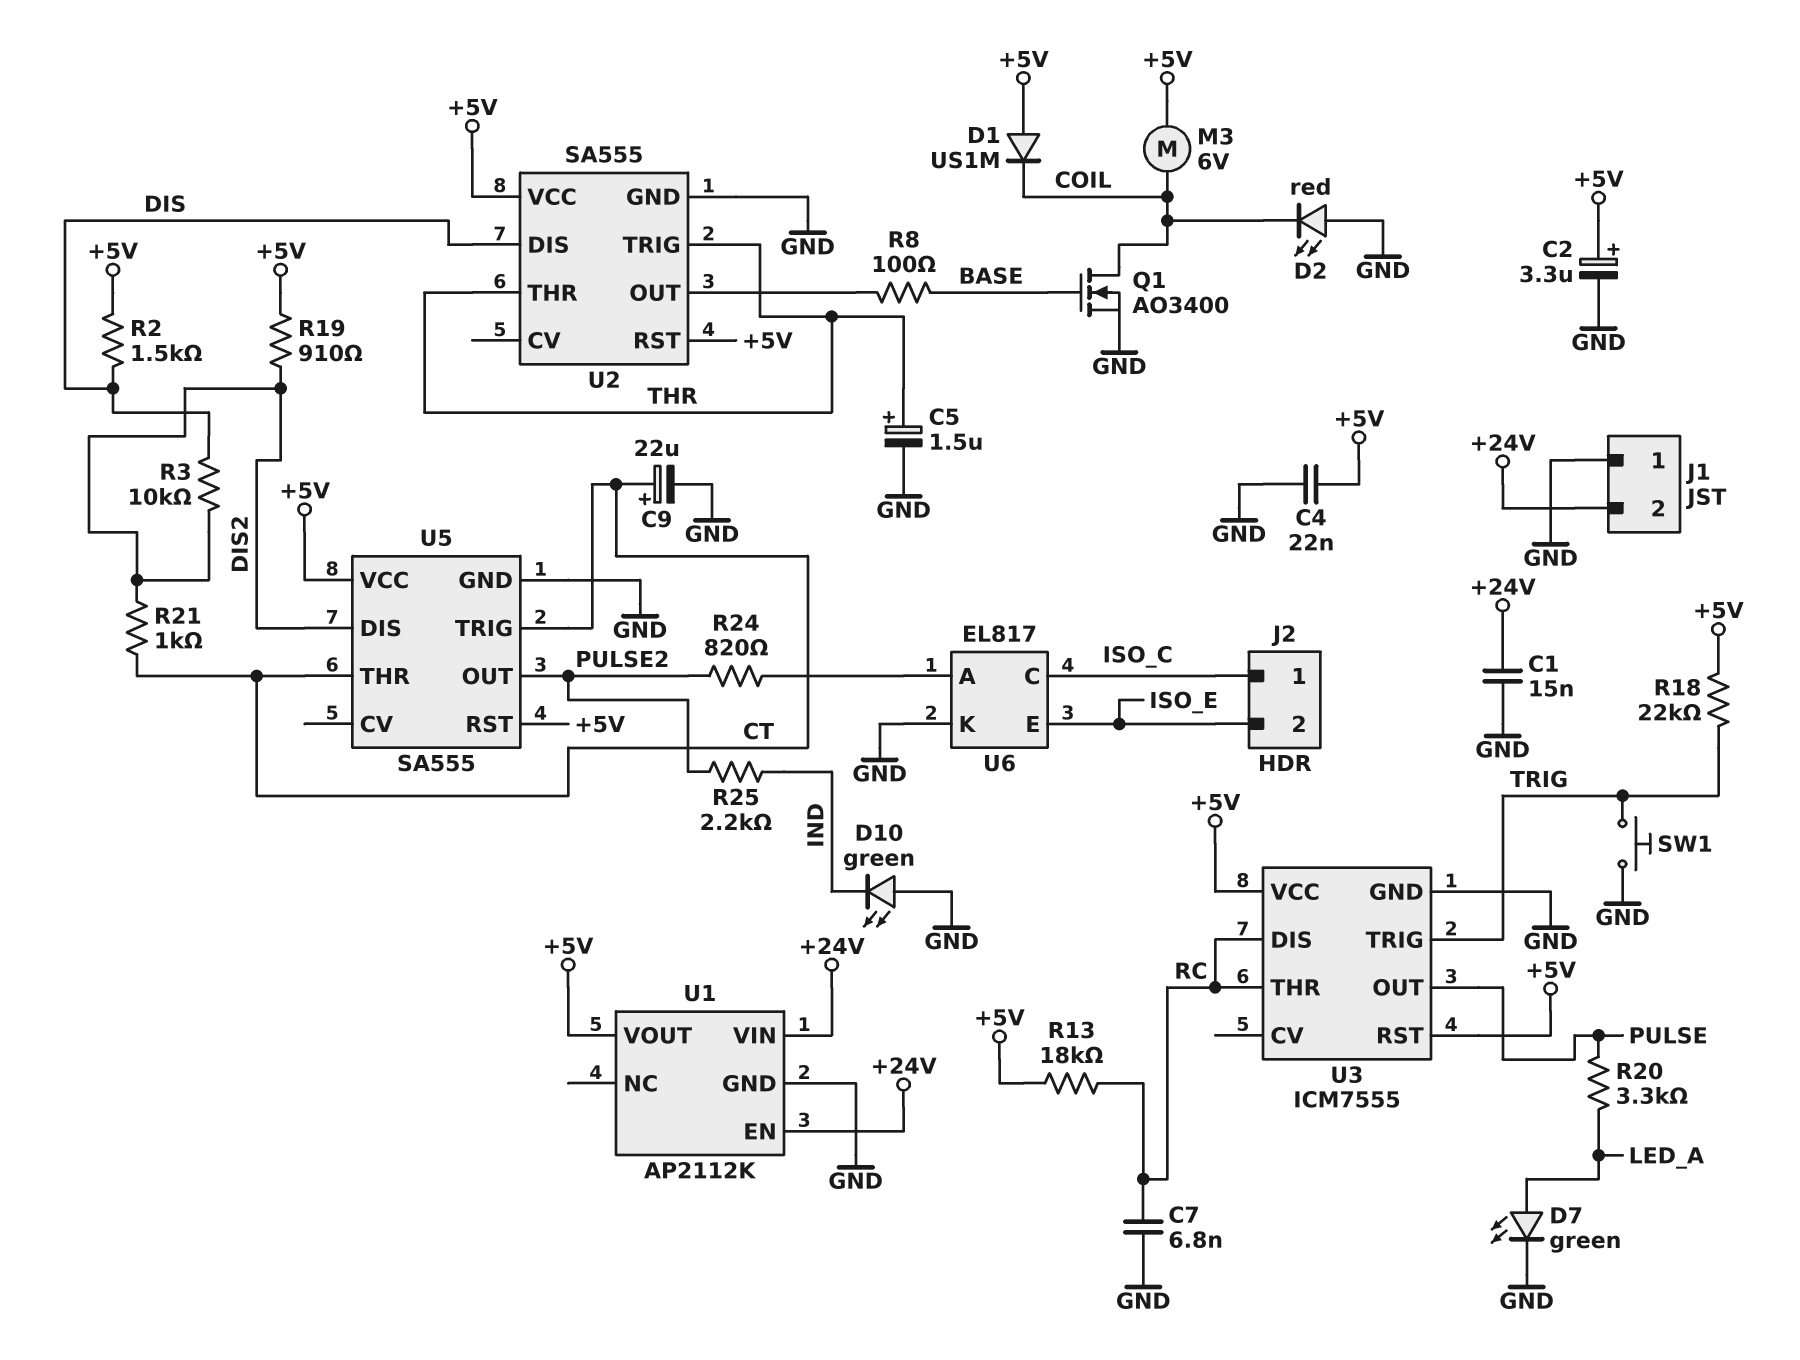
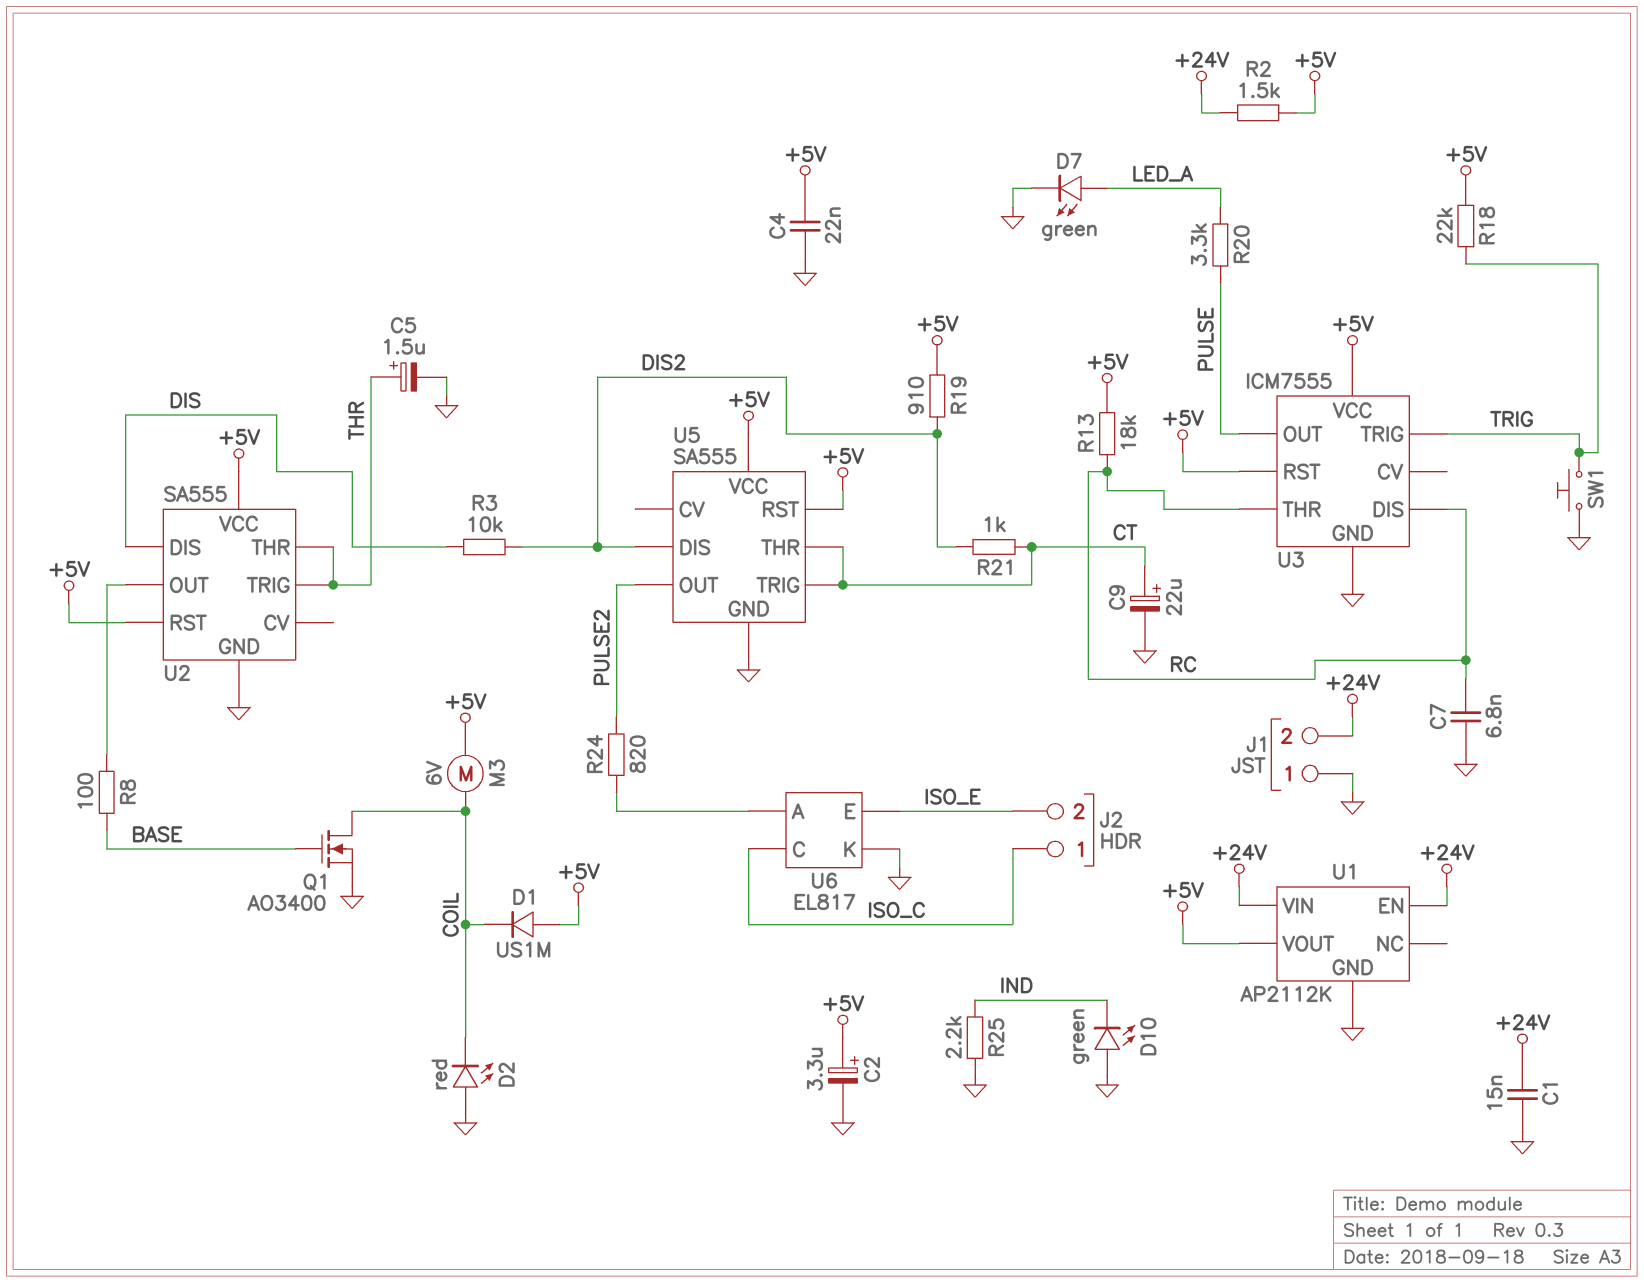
R2: 1.5k (+5V, DIS) -> 1.5k (+5V, +24V)
R25: 2.2k (IND, PULSE2) -> 2.2k (GND, IND)

